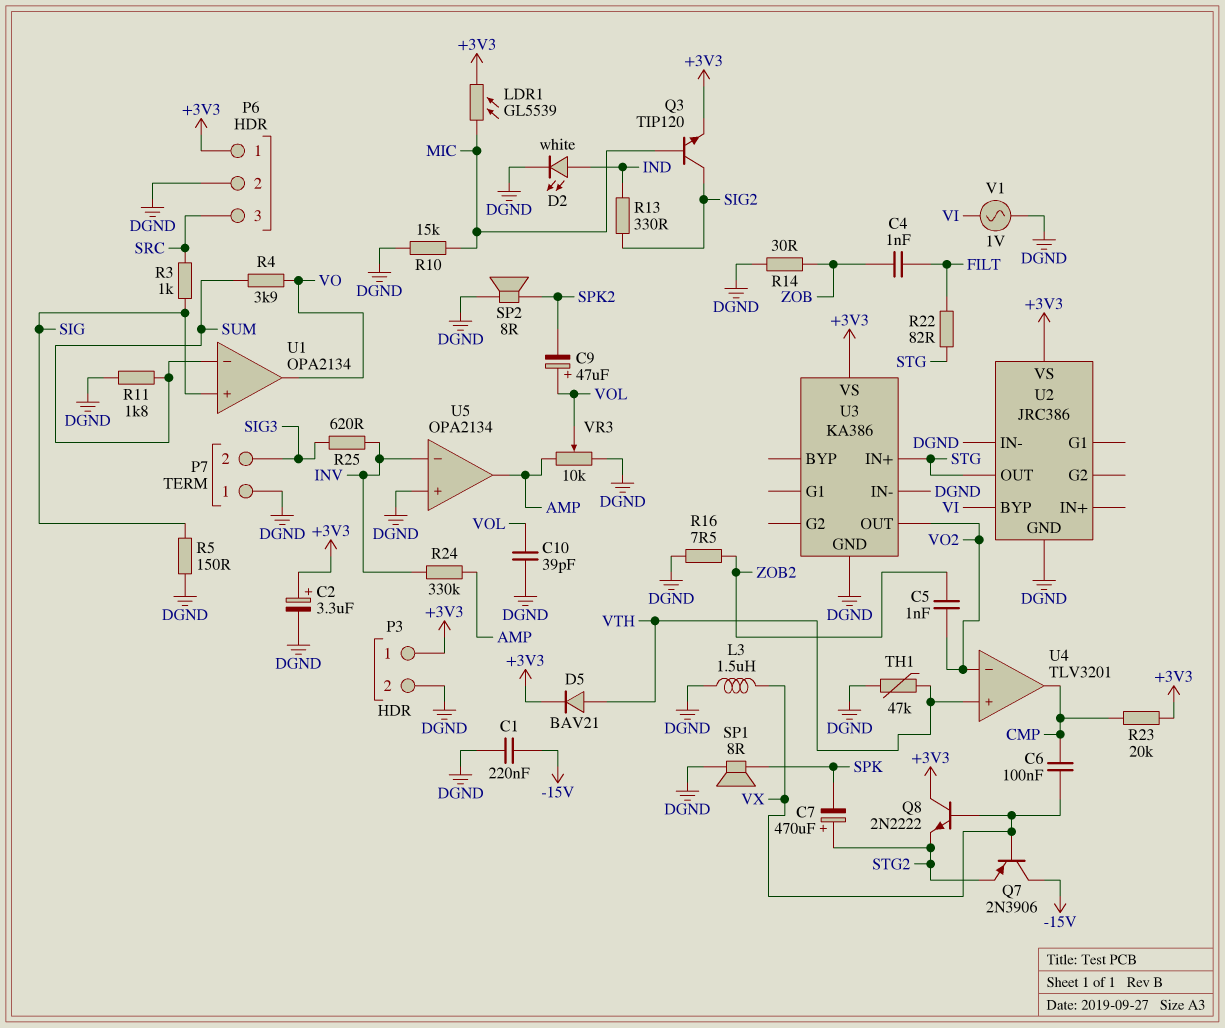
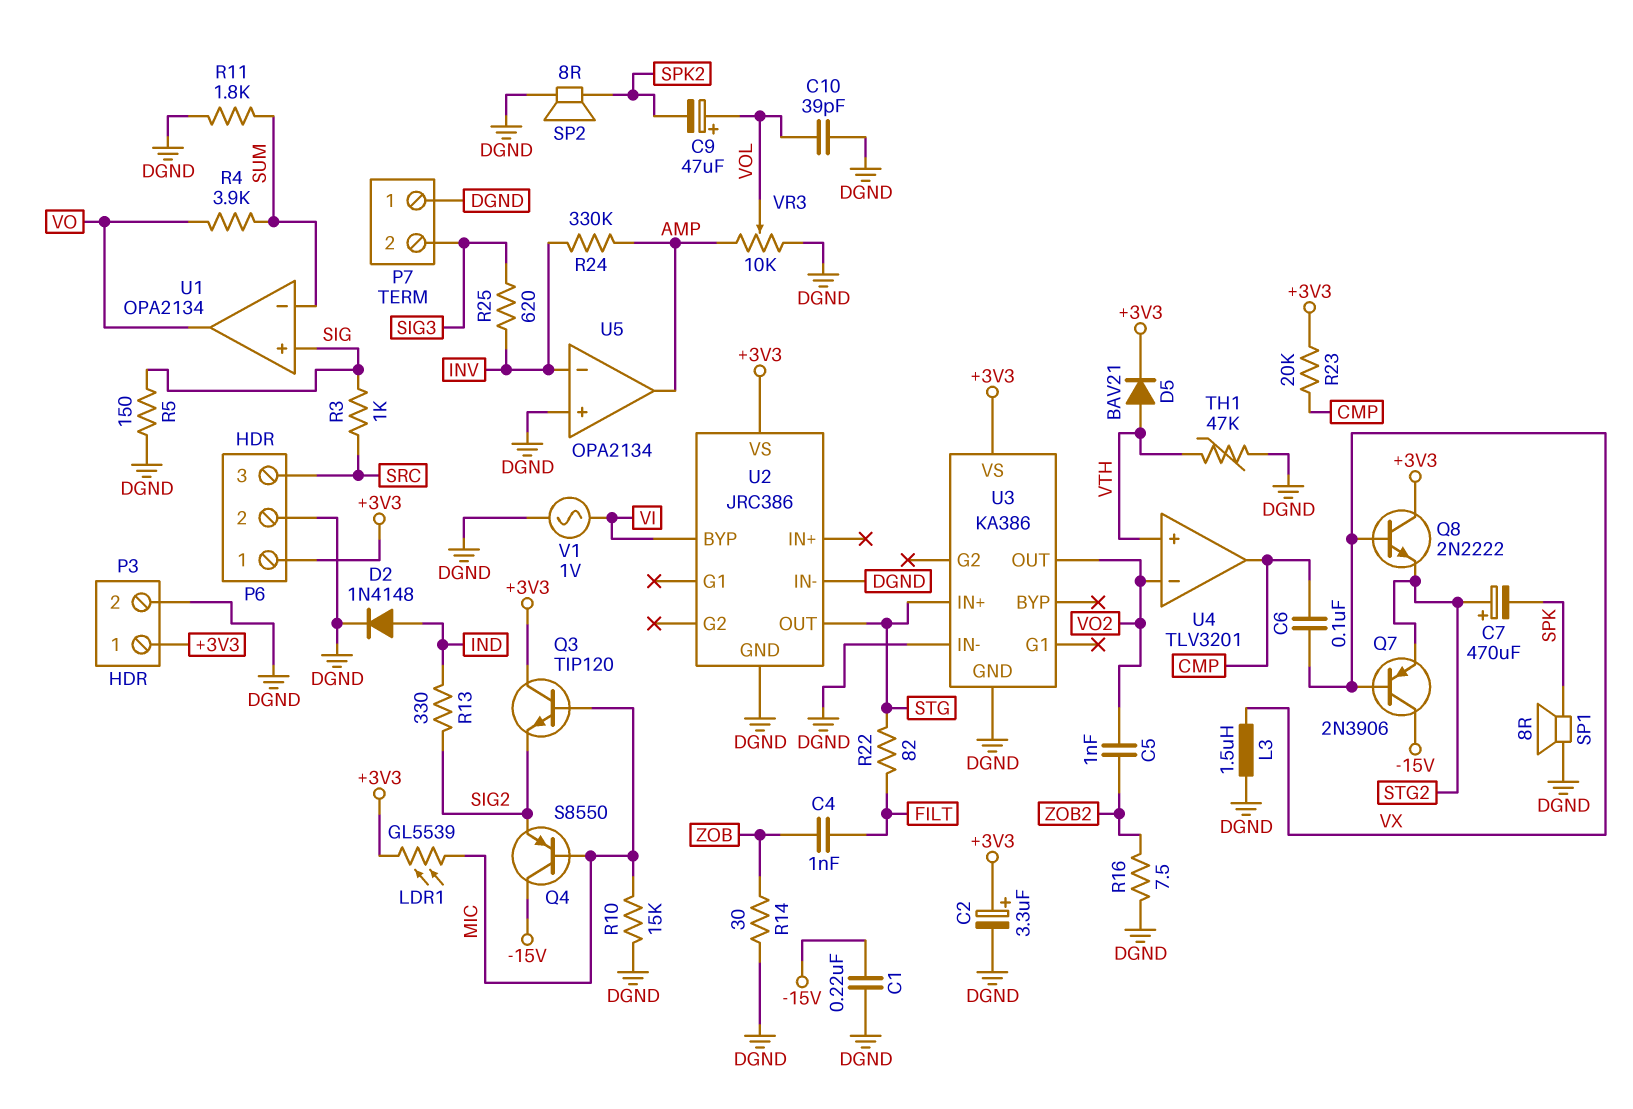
D2: LED white (A IND, K DGND) -> diode 1N4148 (A IND, K DGND)
Q3: NPN TIP120 (B MIC, C SIG2, E +3V3) -> NPN TIP120 (B MIC, C +3V3, E SIG2)
Q4: none -> PNP S8550 (B MIC, C -15V, E SIG2)

